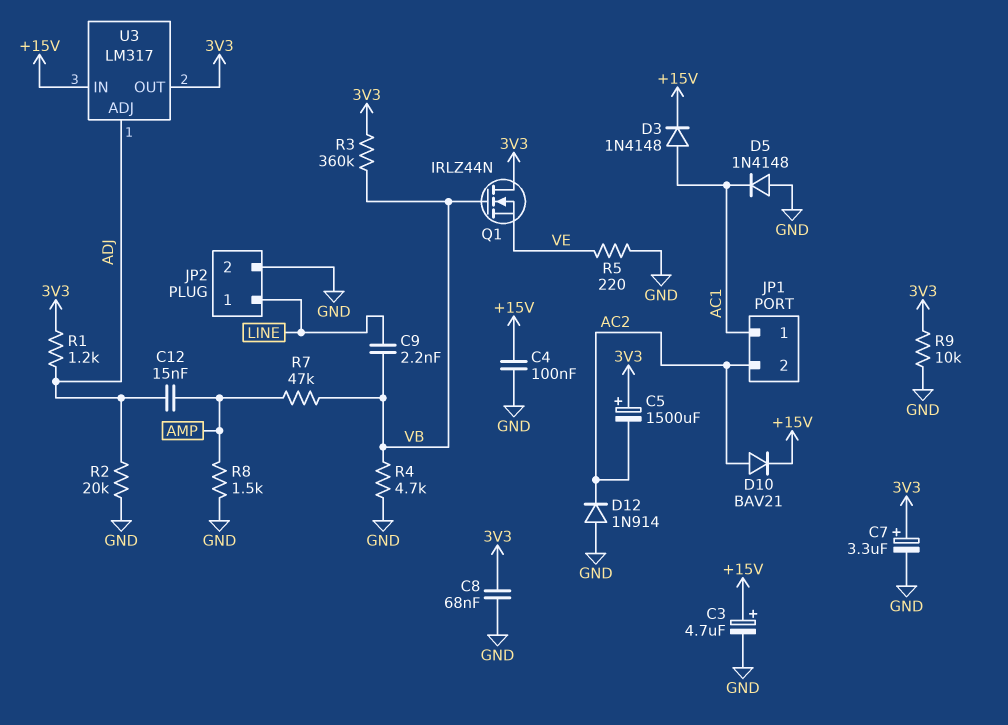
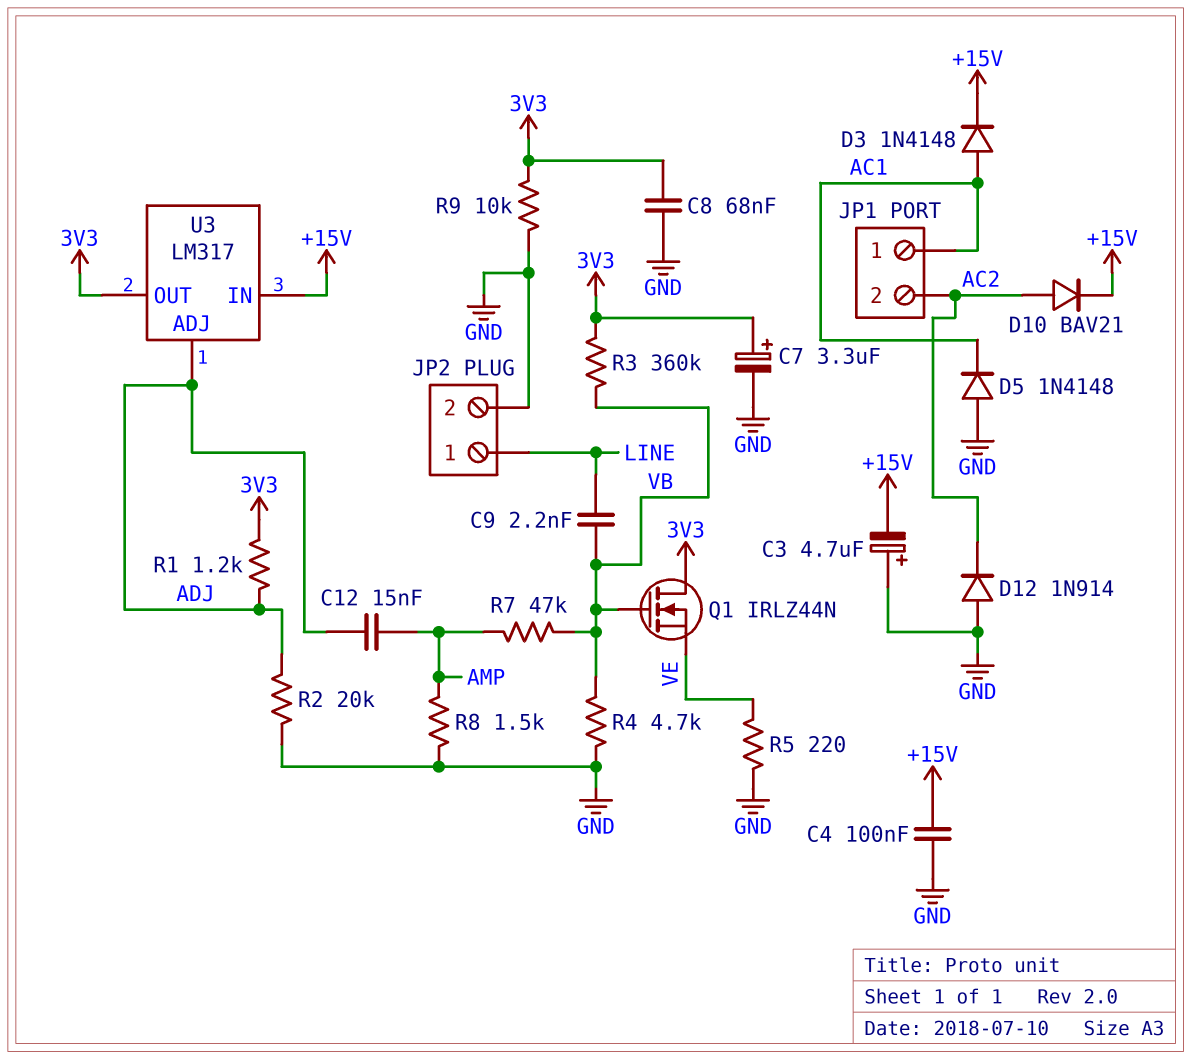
C3: 4.7uF (plus +15V, minus GND) -> 4.7uF (plus GND, minus +15V)
C5: 1500uF (plus 3V3, minus AC2) -> none

